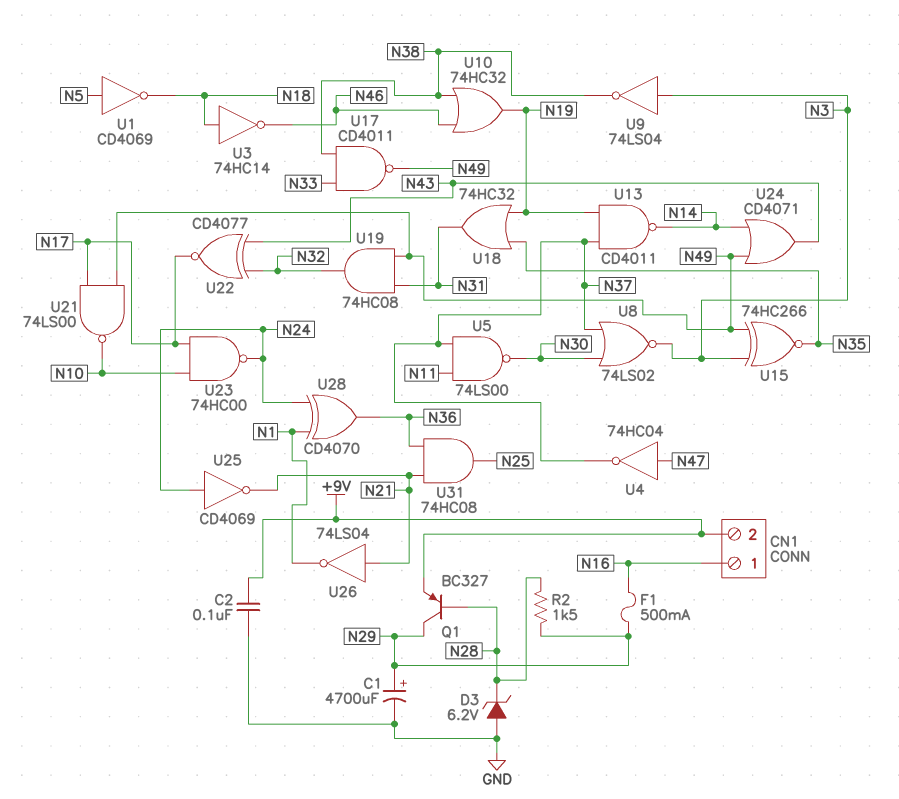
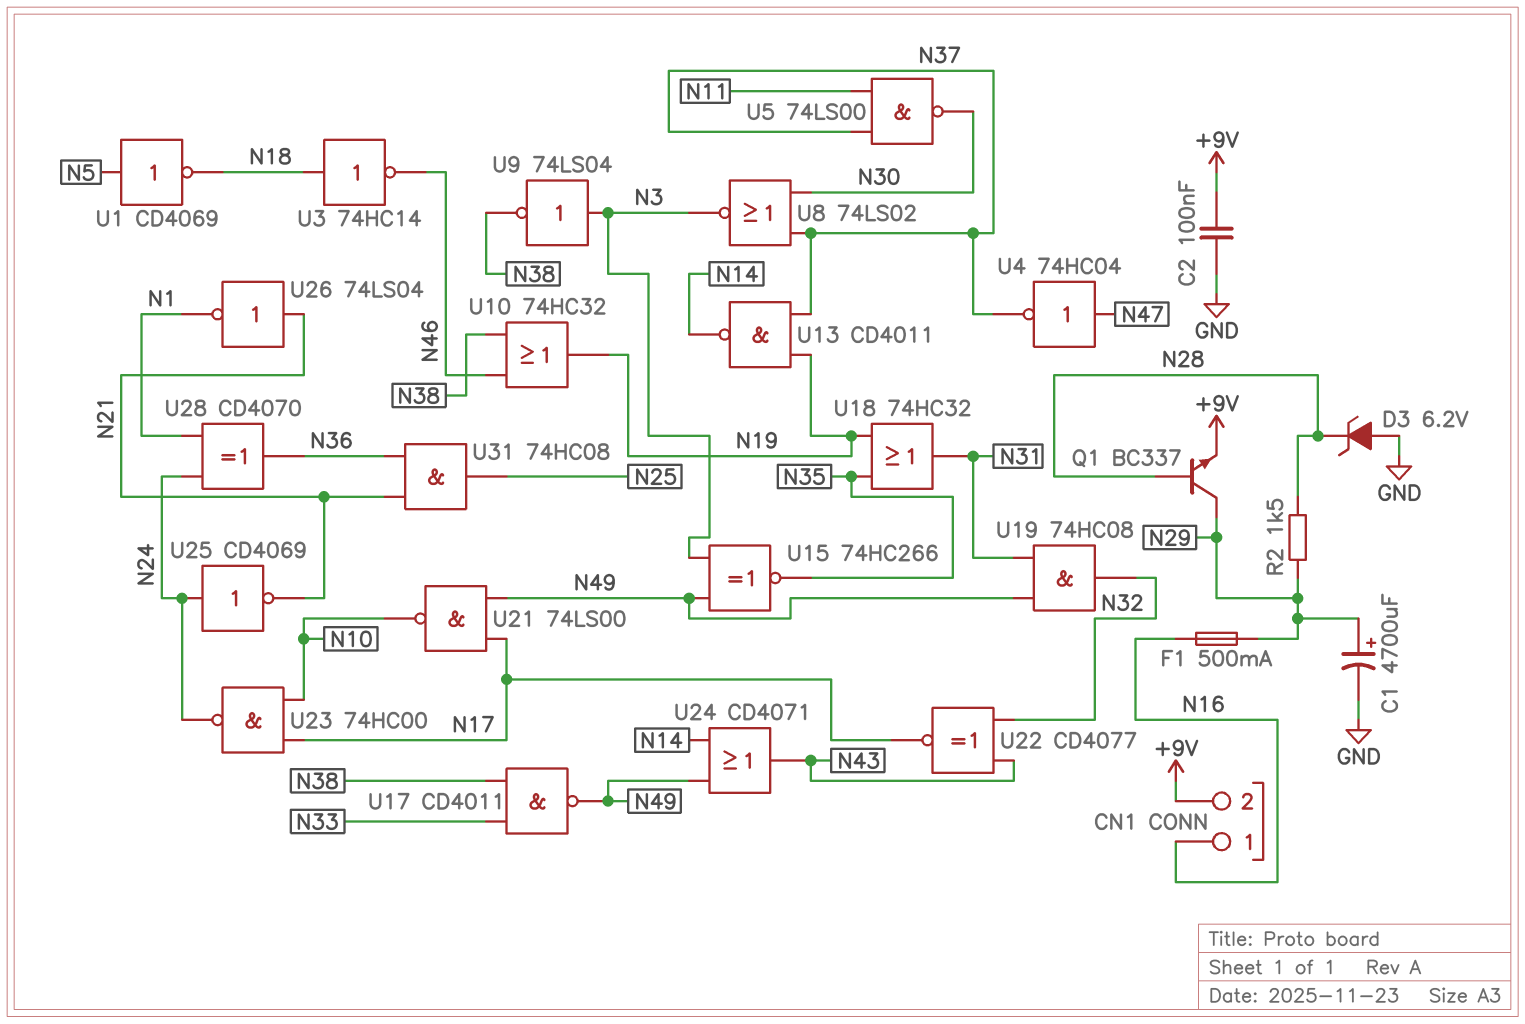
Q1: PNP BC327 (B N28, C N29, E +9V) -> NPN BC337 (B N28, C N29, E +9V)

